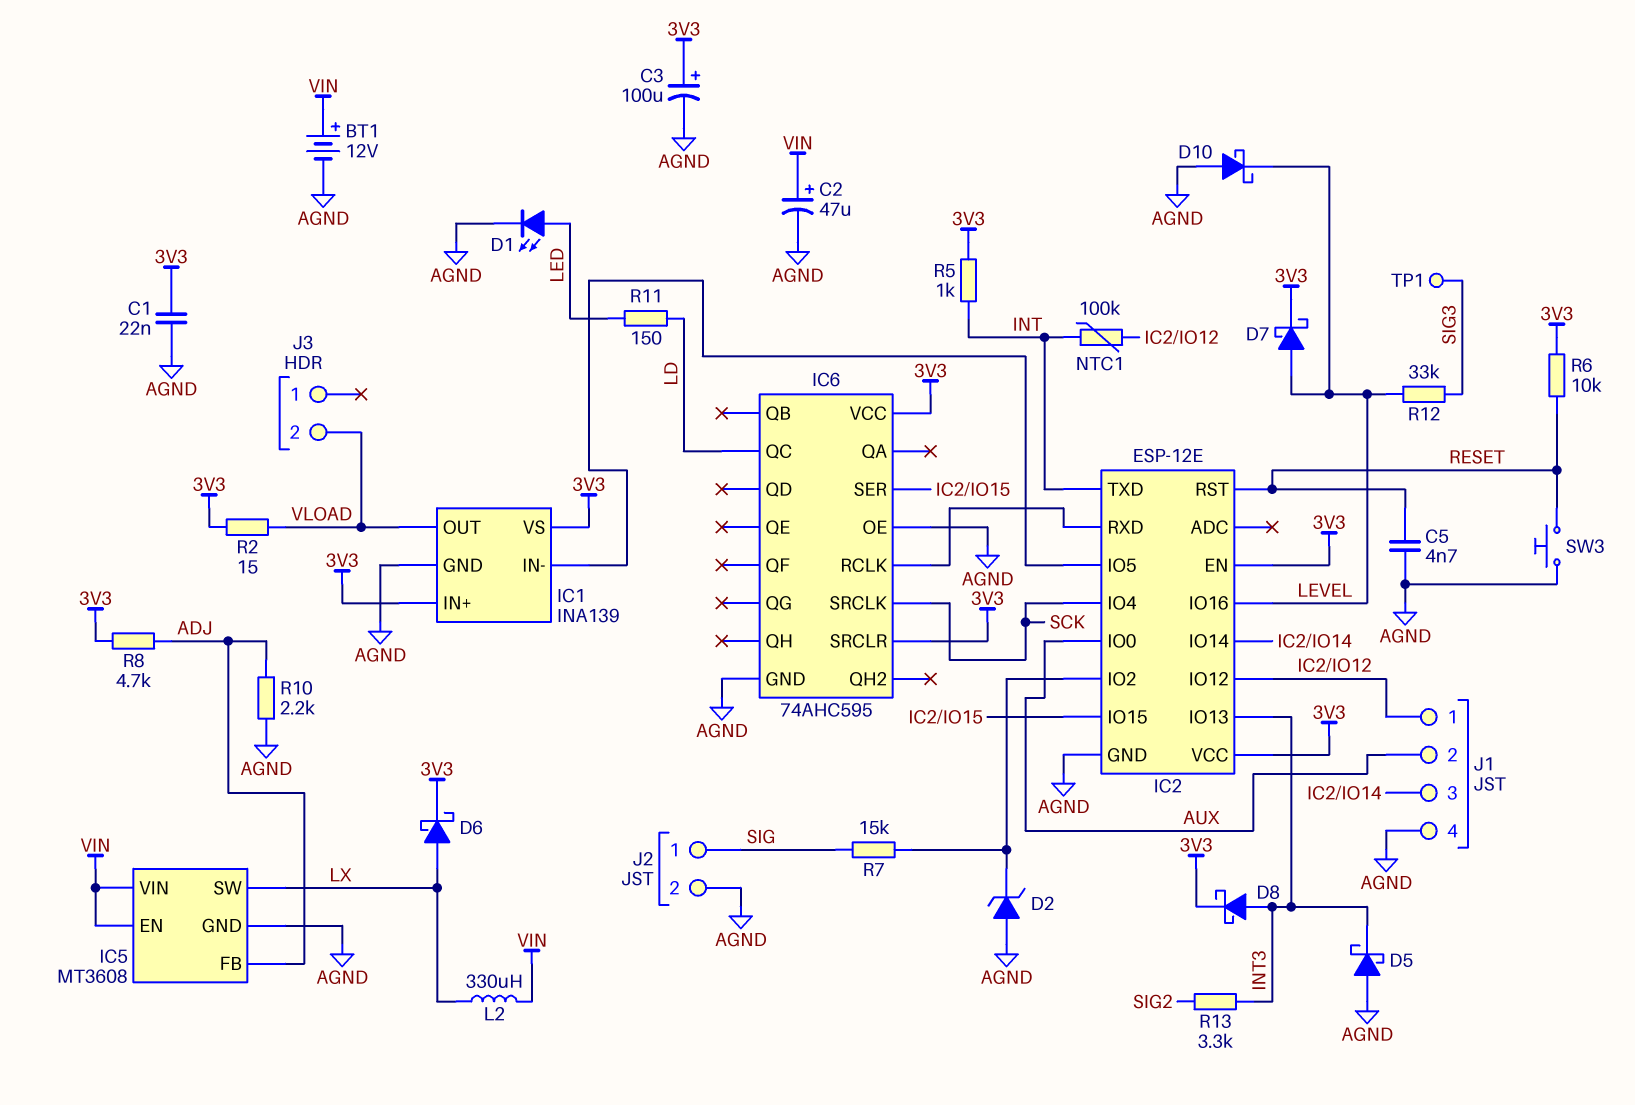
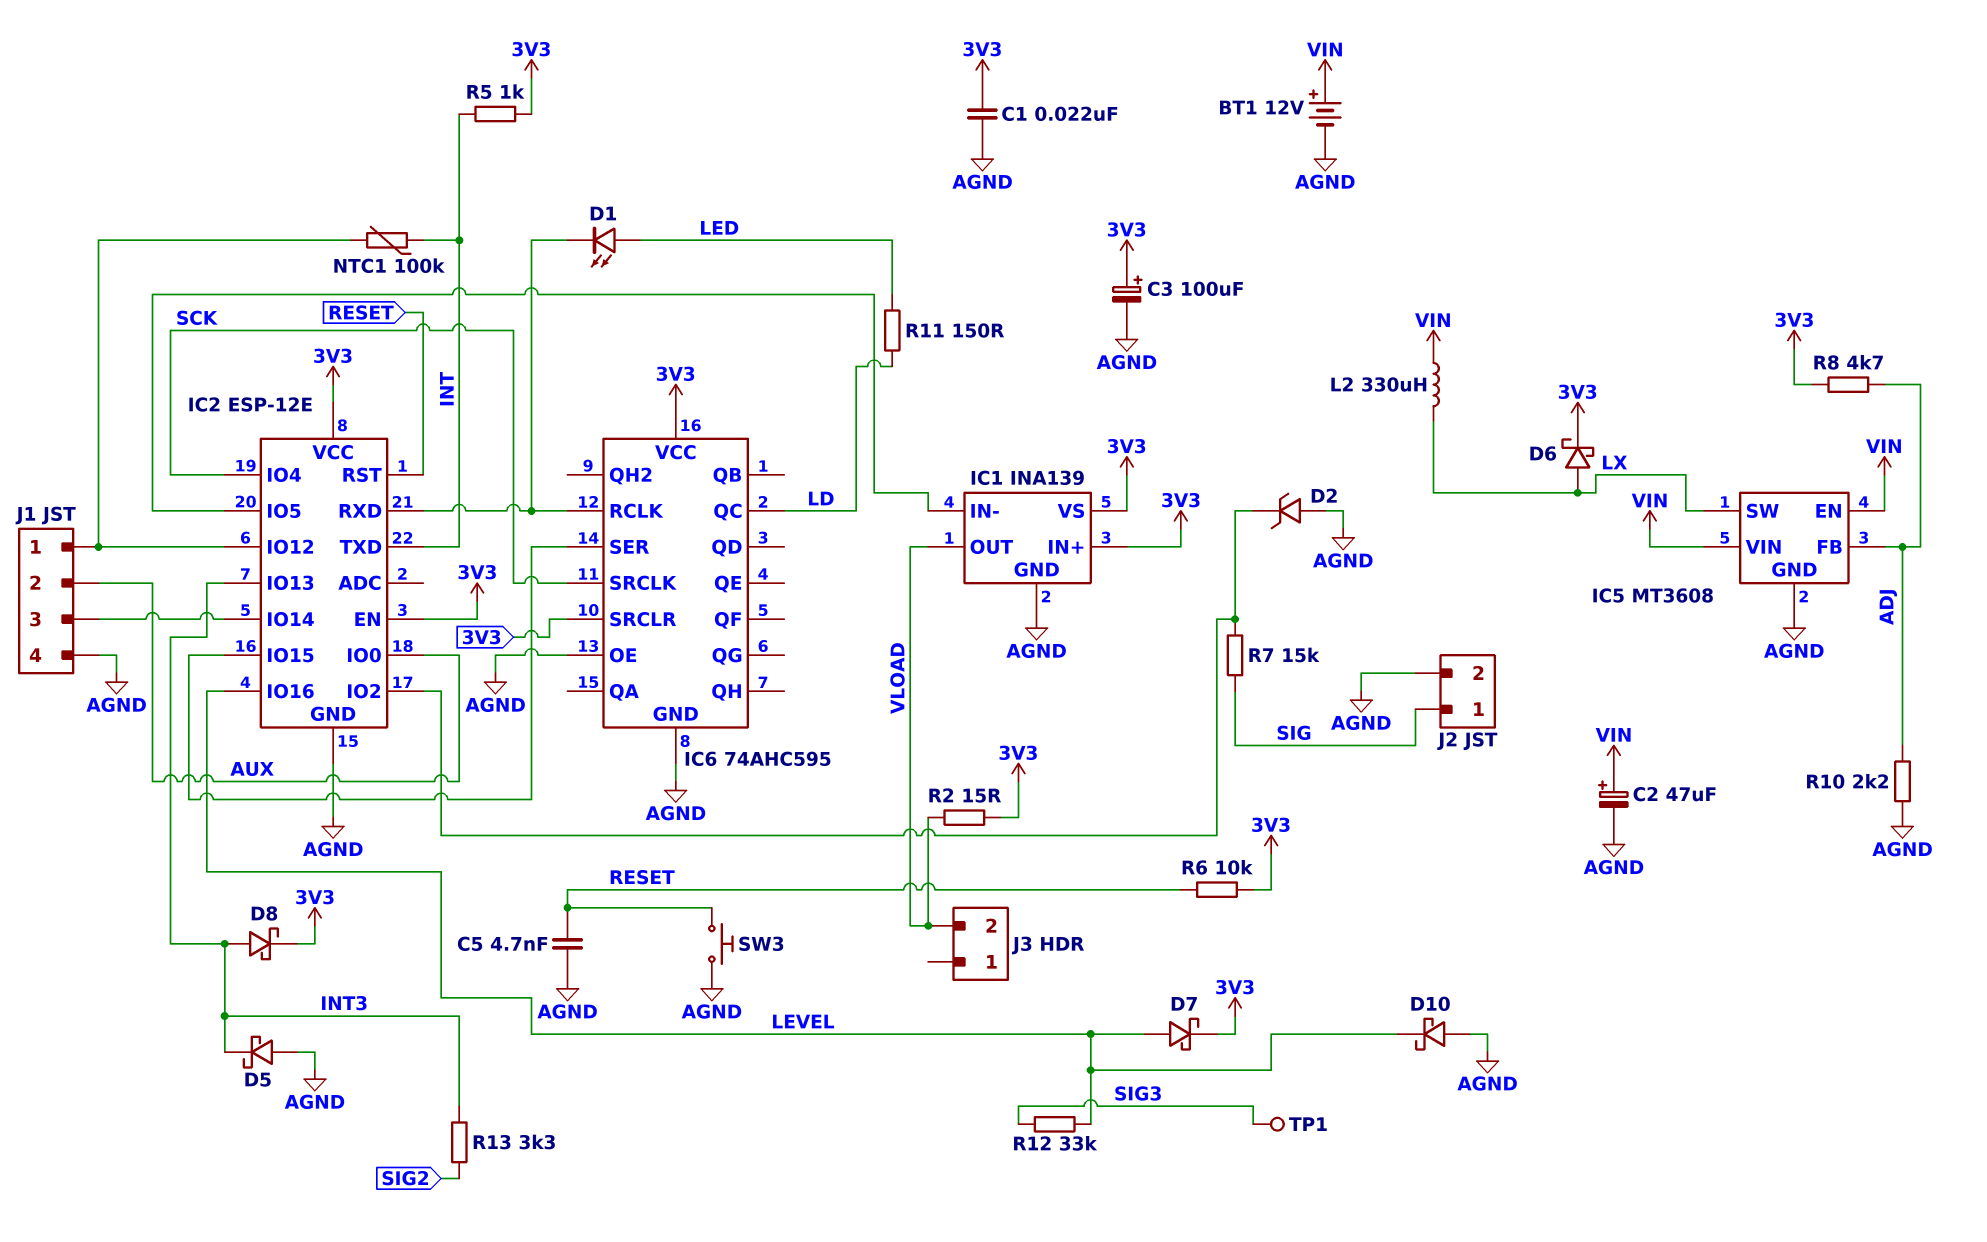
D1: LED (A LED, K AGND) -> LED (A LED, K IC2/RXD)

